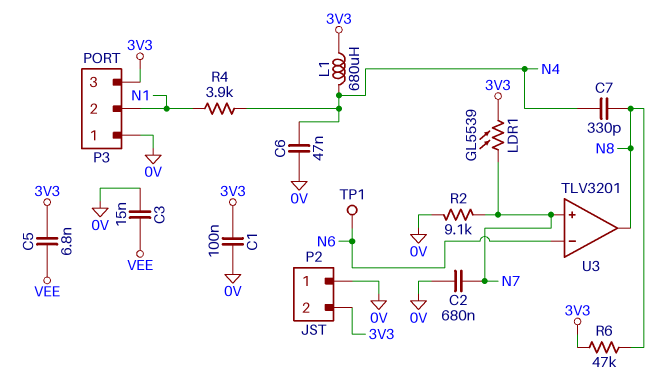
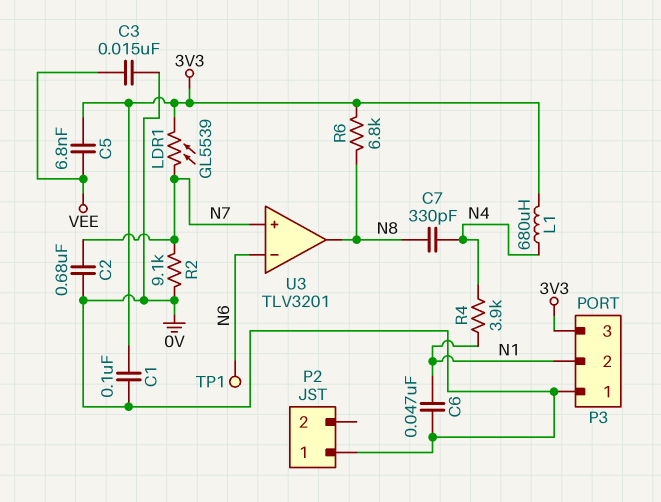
C6: 47nF (0V, N4) -> 47nF (0V, N1)
P2 pin 2: 3V3 -> none
R6: 47k (3V3, N8) -> 6.8k (3V3, N8)

